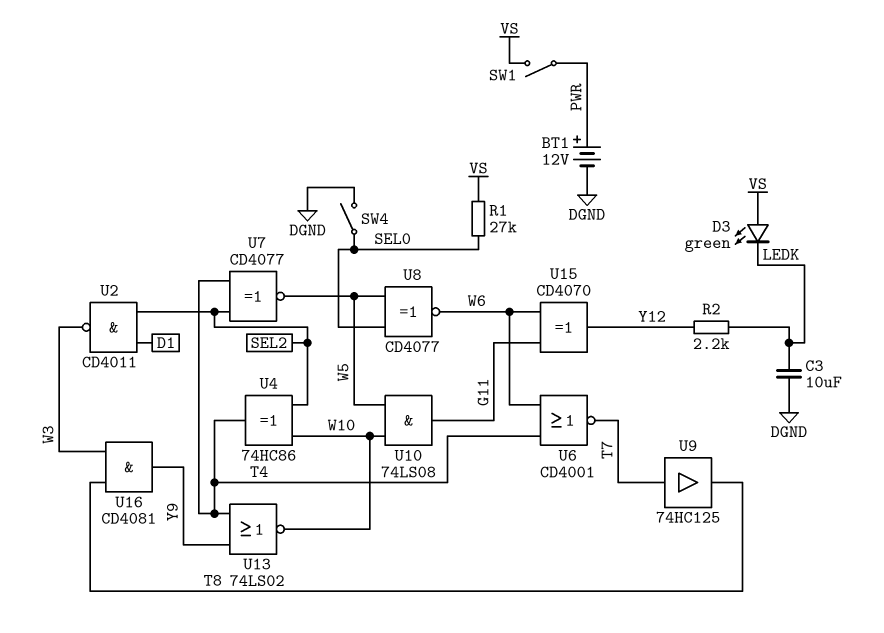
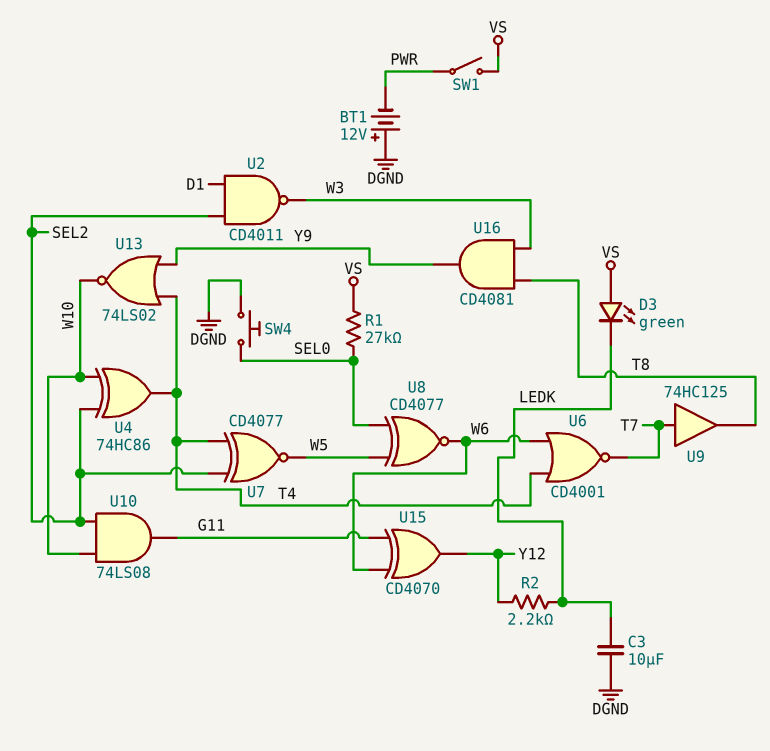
BT1: 12V (plus PWR, minus DGND) -> 12V (plus DGND, minus PWR)
SW4: switch (DGND, SEL0) -> button (DGND, SEL0)
U10: AND 74LS08 (in W5, in W10, out G11) -> AND 74LS08 (in SEL2, in W10, out G11)

